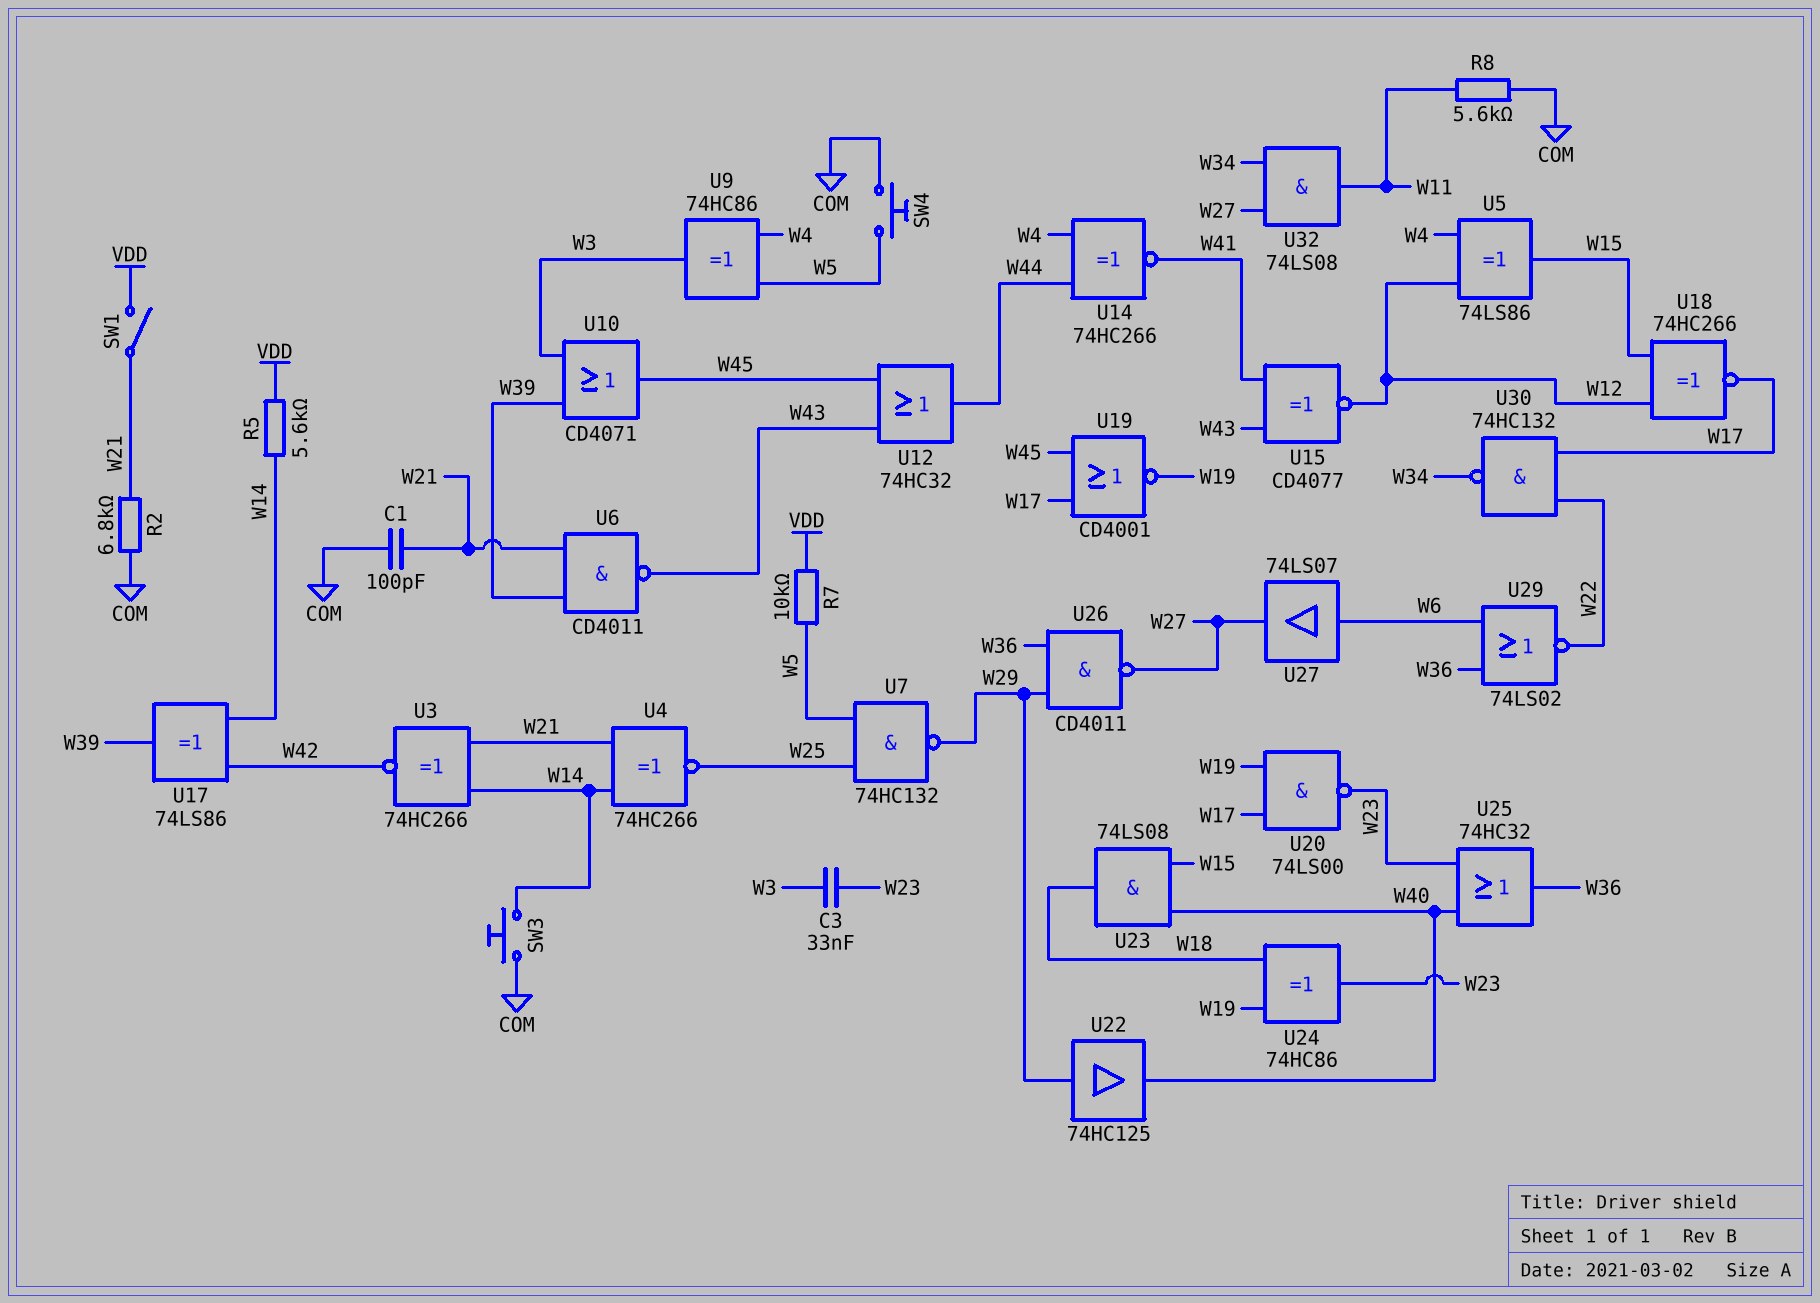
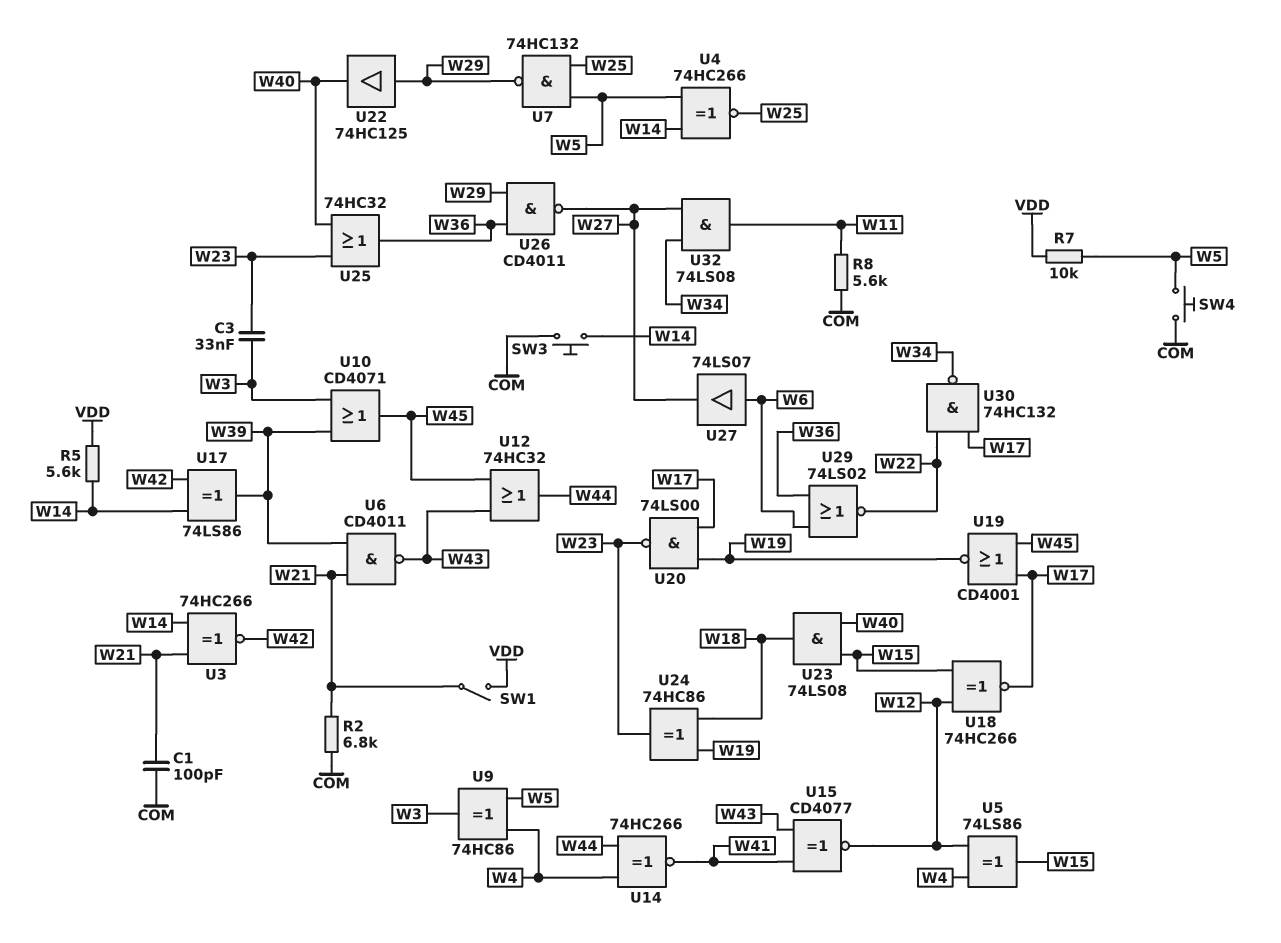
U4: XNOR 74HC266 (in W14, in W21, out W25) -> XNOR 74HC266 (in W5, in W14, out W25)

